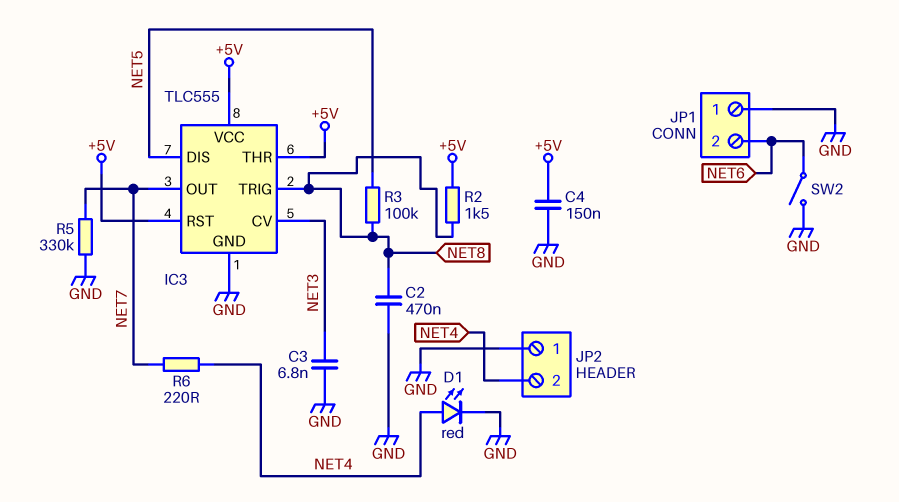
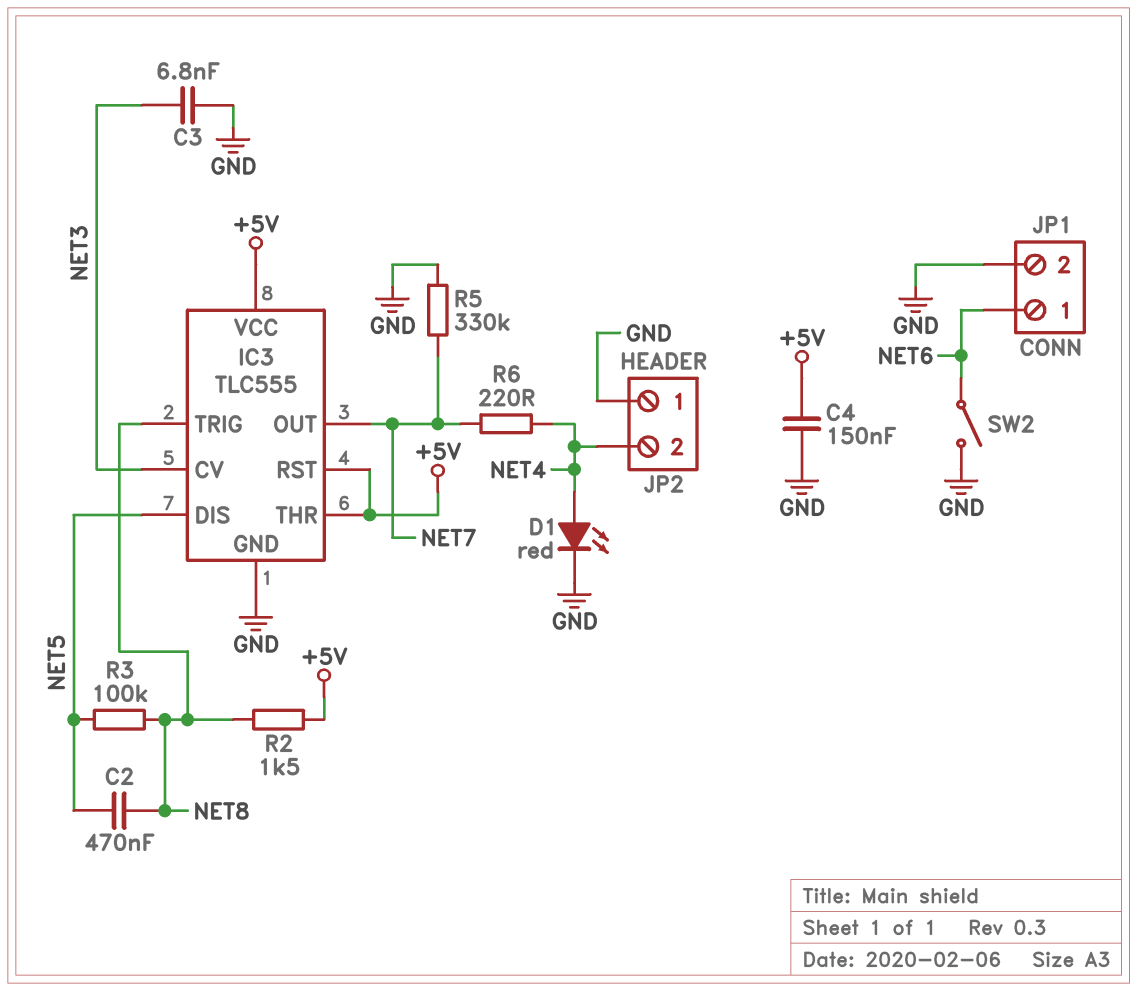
C2: 470nF (GND, NET8) -> 470nF (NET5, NET8)
JP1 pin 1: GND -> NET6
JP1 pin 2: NET6 -> GND

